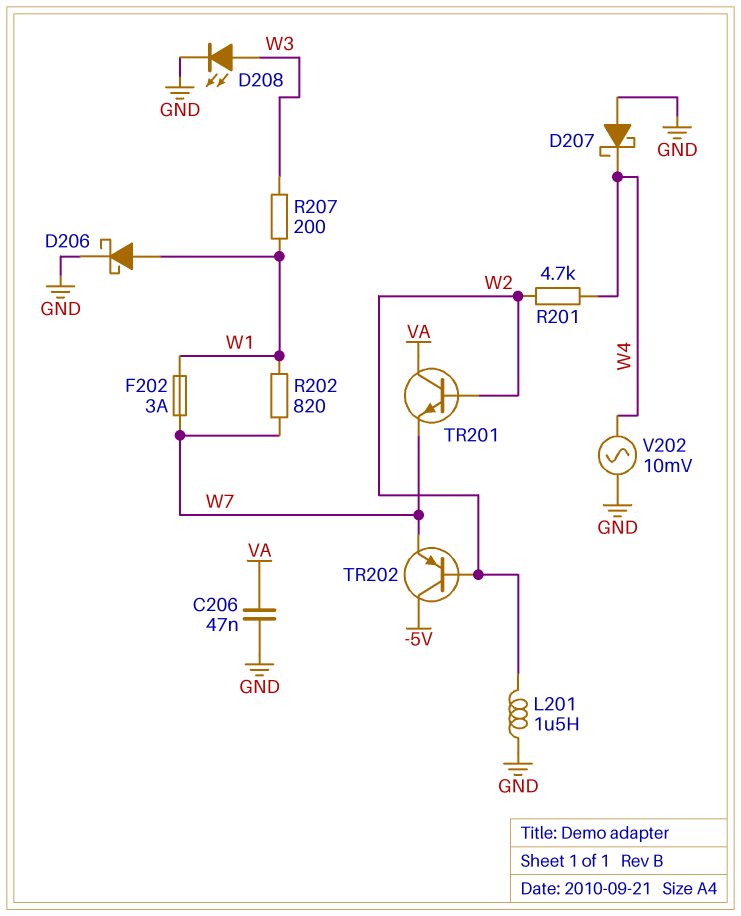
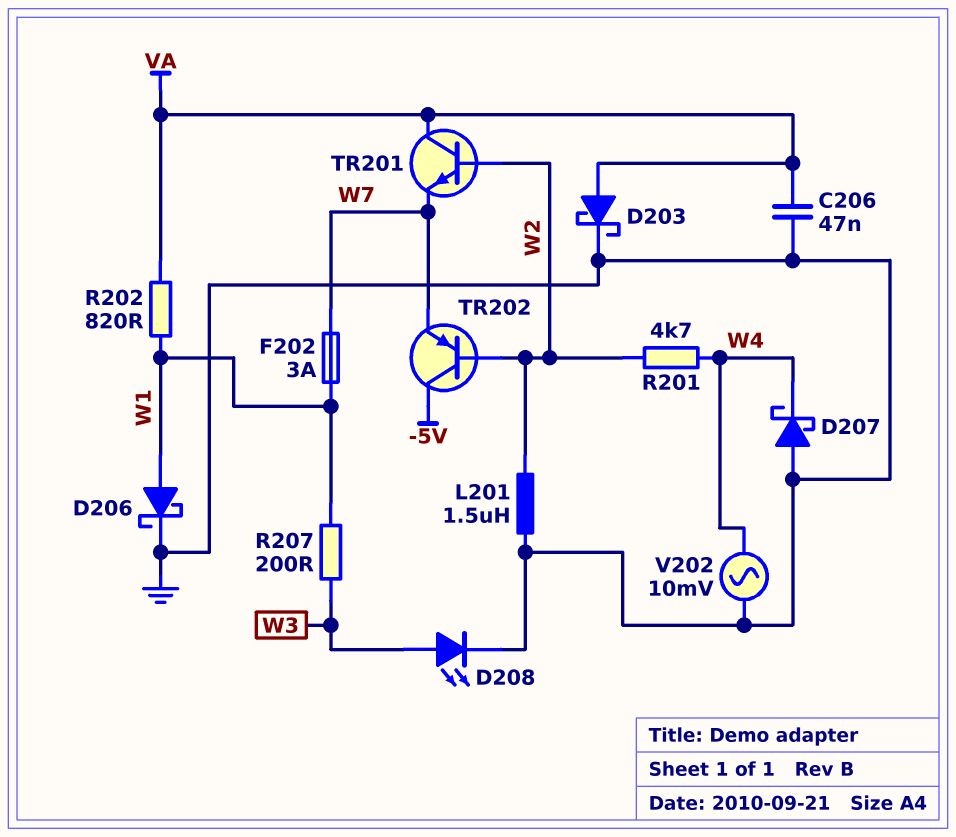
D203: none -> schottky (A VA, K GND)
R202: 820 (W1, W7) -> 820 (VA, W1)

